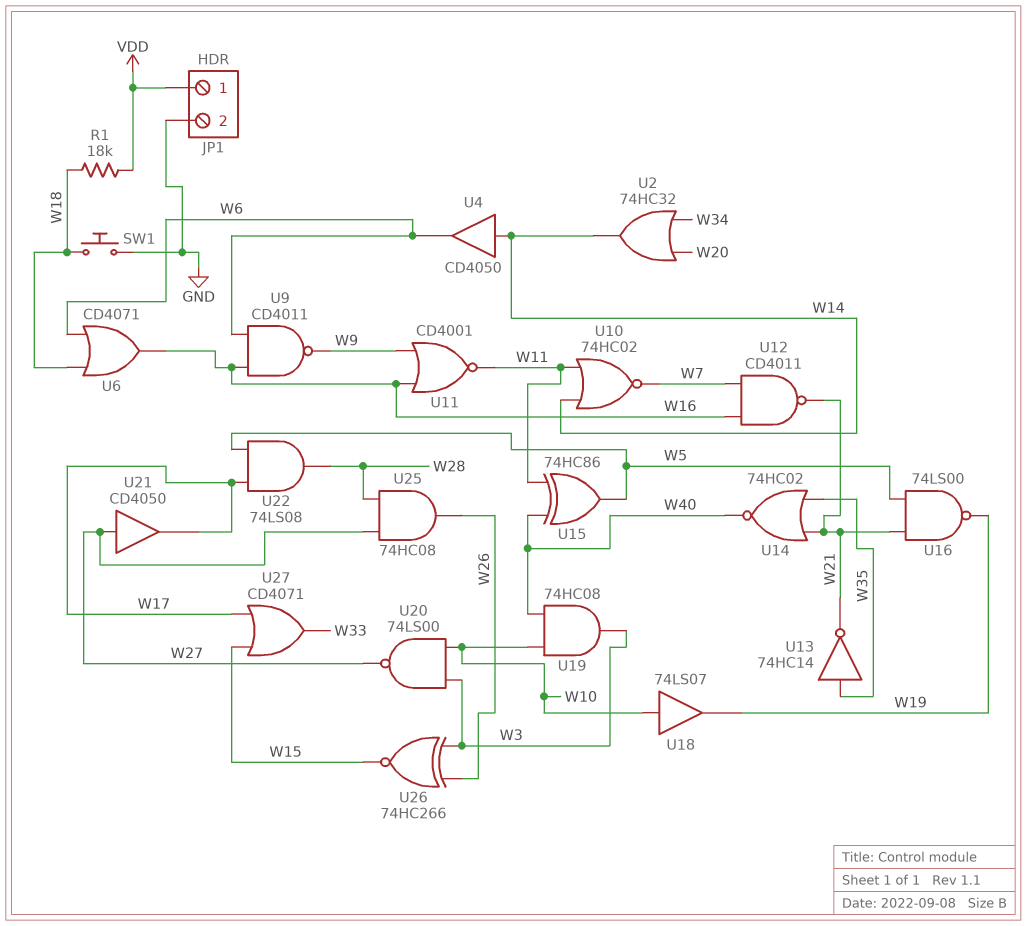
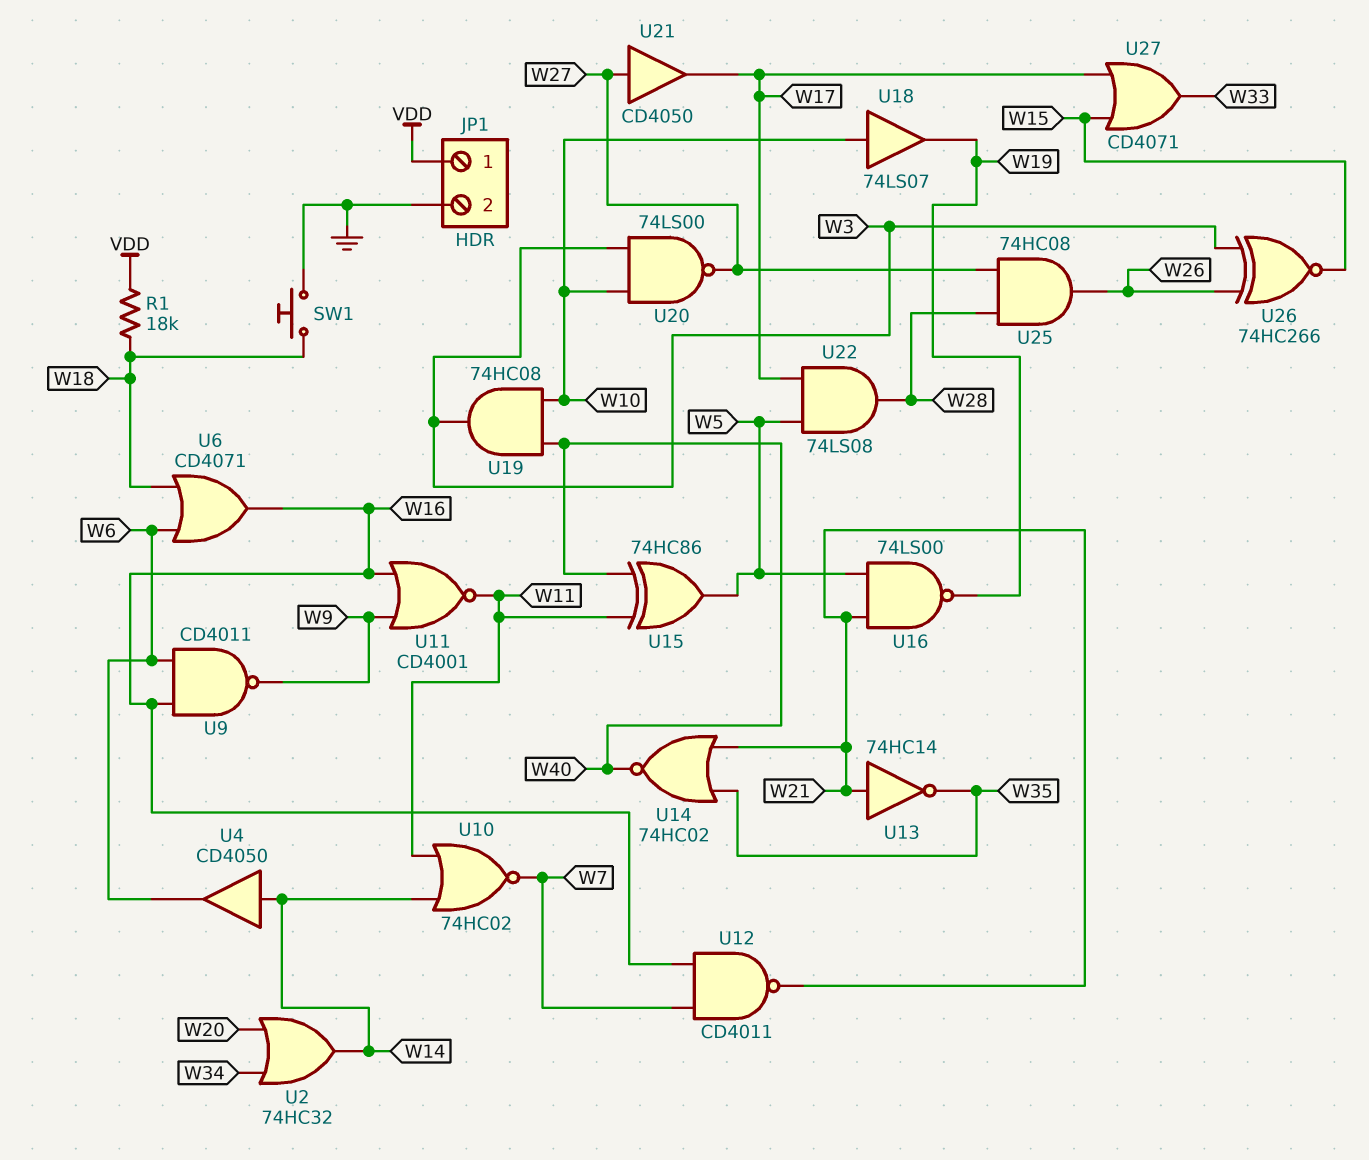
U13: NOT 74HC14 (in W35, out W21) -> NOT 74HC14 (in W21, out W35)

